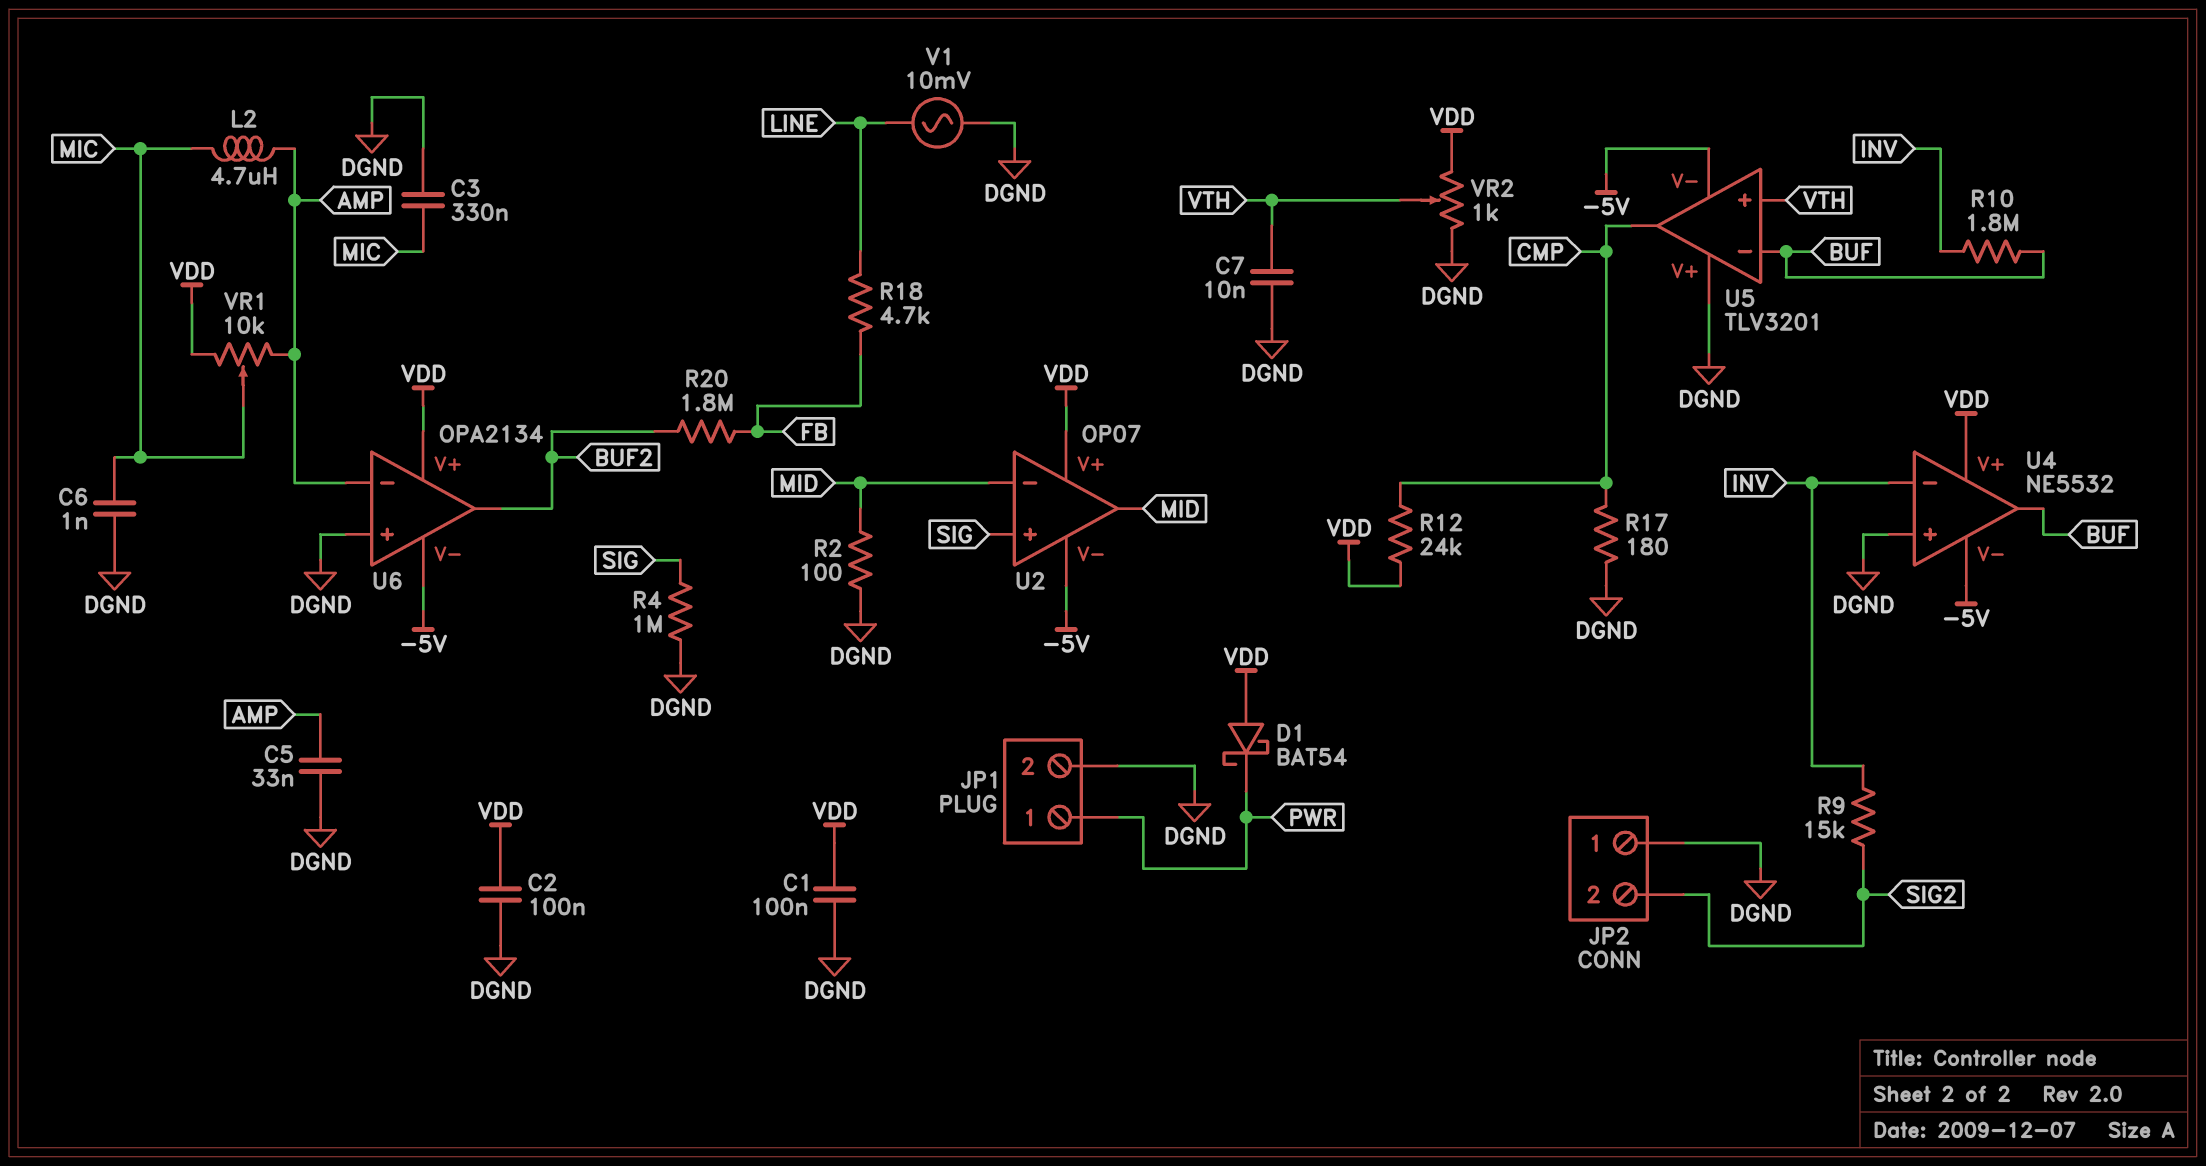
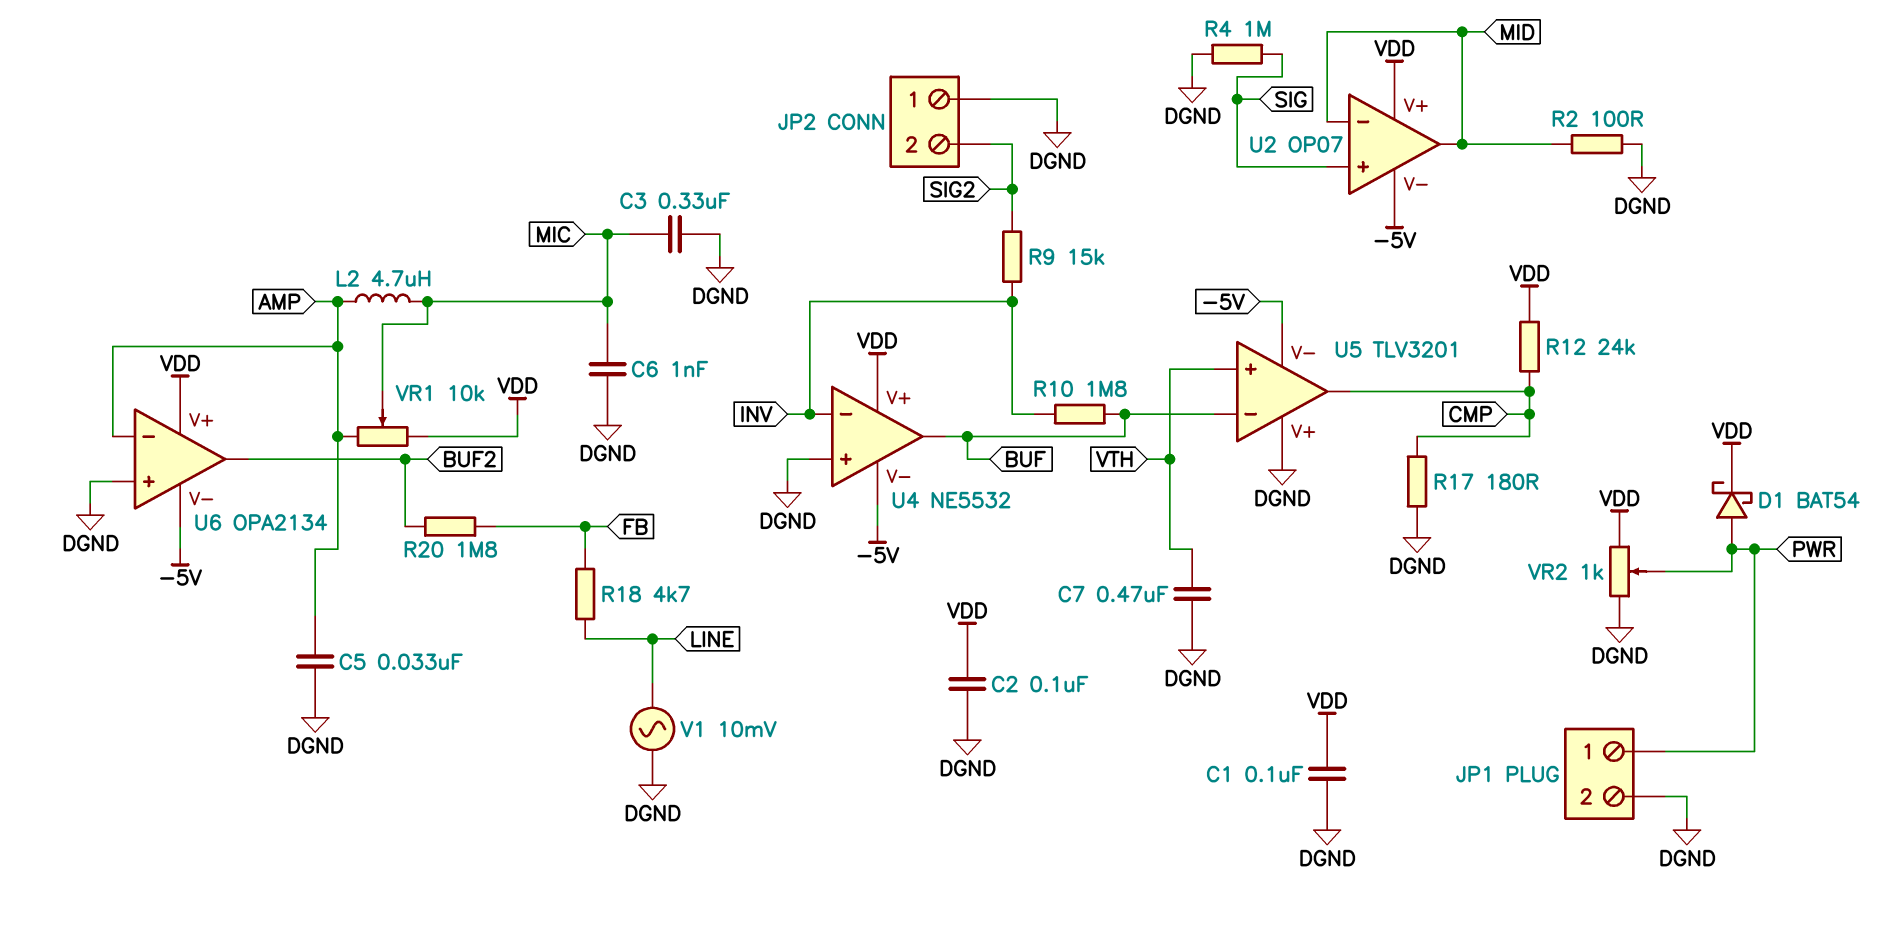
C7: 10nF (DGND, VTH) -> 470nF (DGND, VTH)
D1: schottky BAT54 (A VDD, K PWR) -> schottky BAT54 (A PWR, K VDD)
VR2: 1k (DGND, VDD, wiper VTH) -> 1k (DGND, VDD, wiper PWR)

